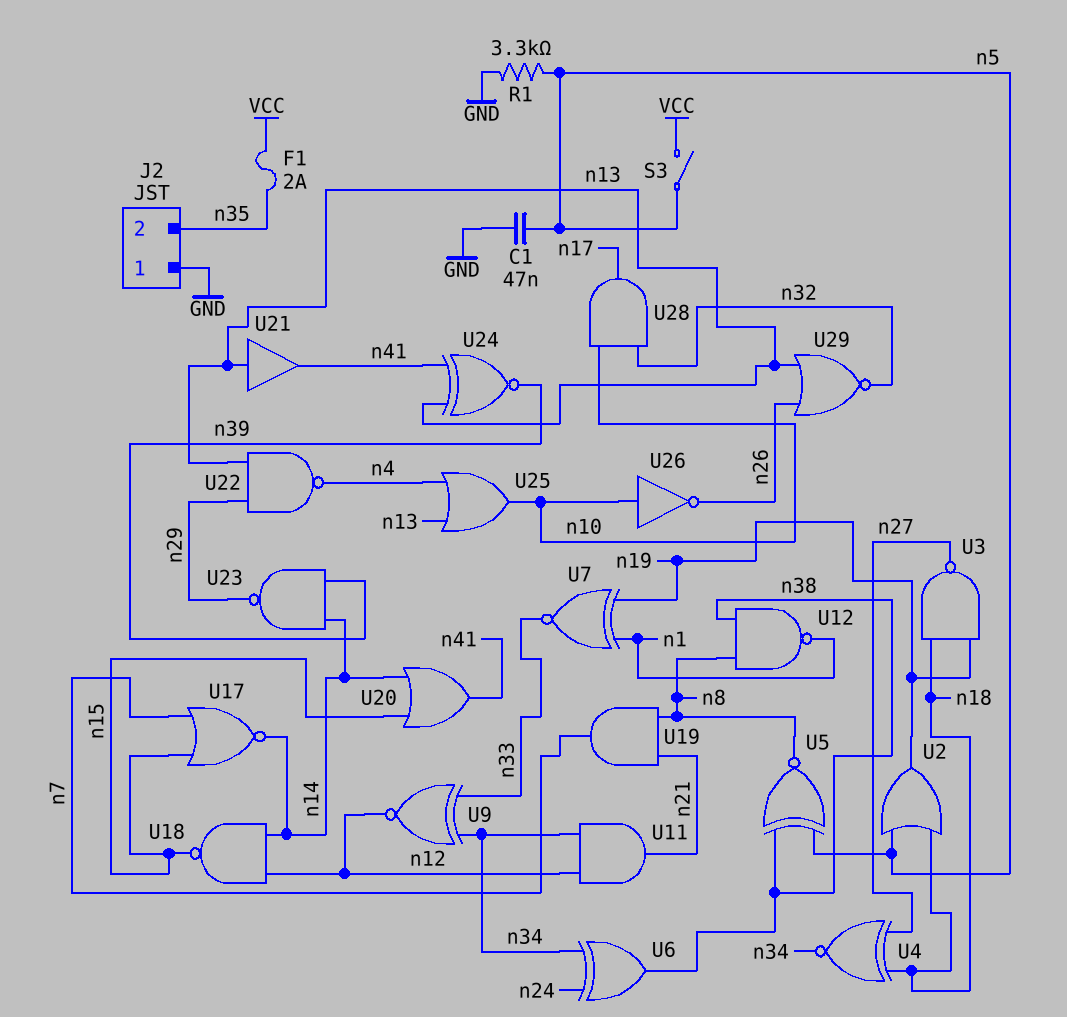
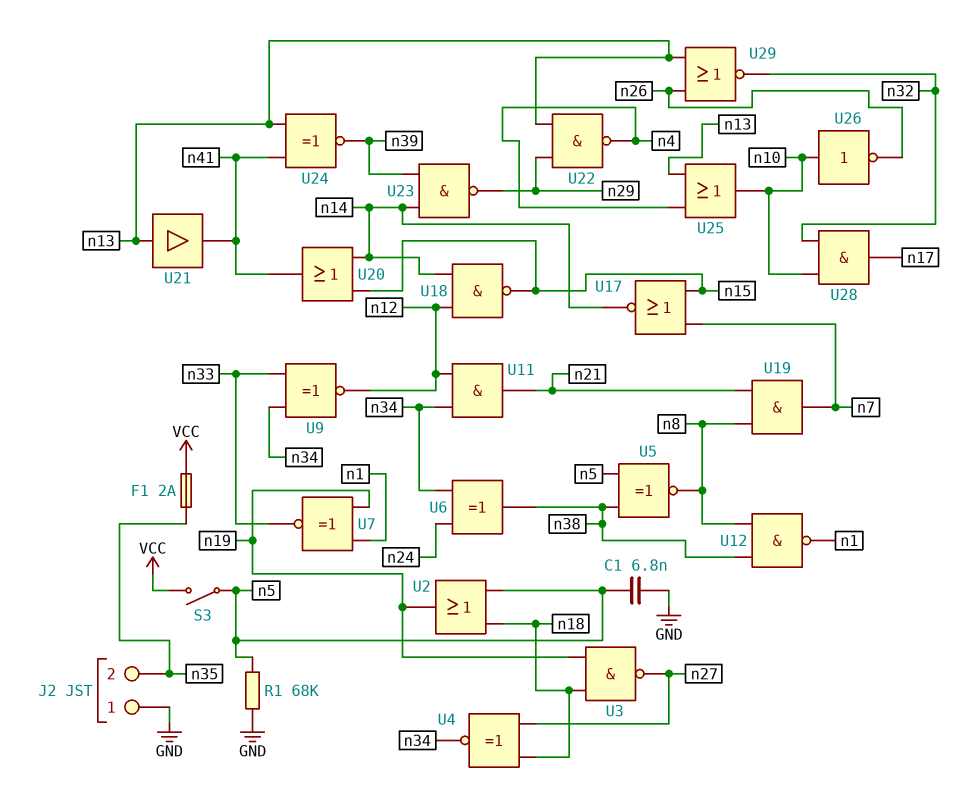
C1: 47nF (GND, n5) -> 6.8nF (GND, n5)
R1: 3.3k (GND, n5) -> 68k (GND, n5)

